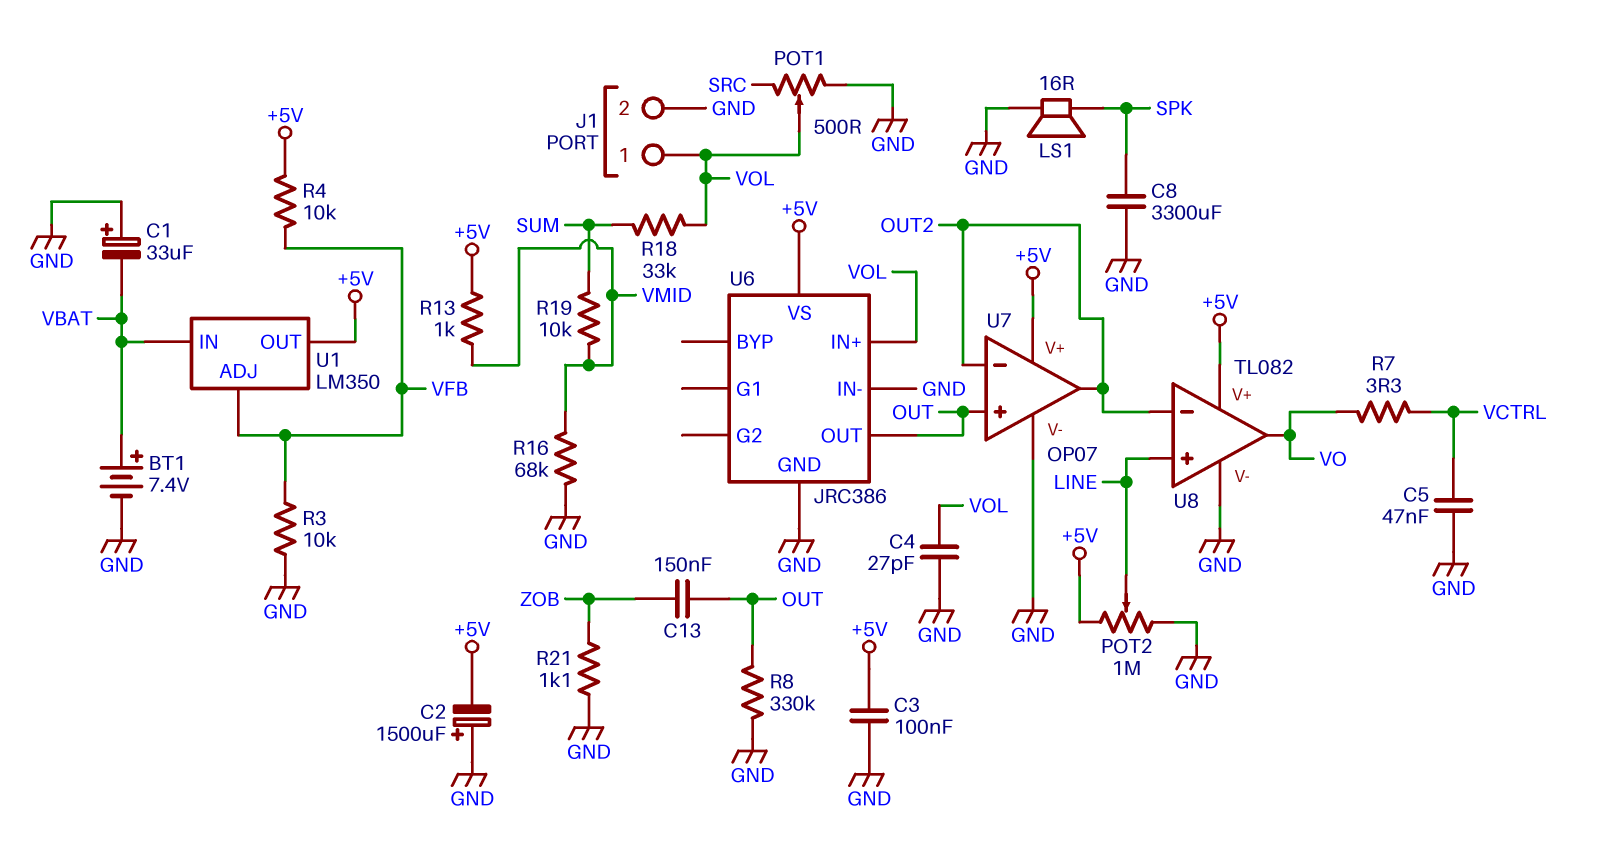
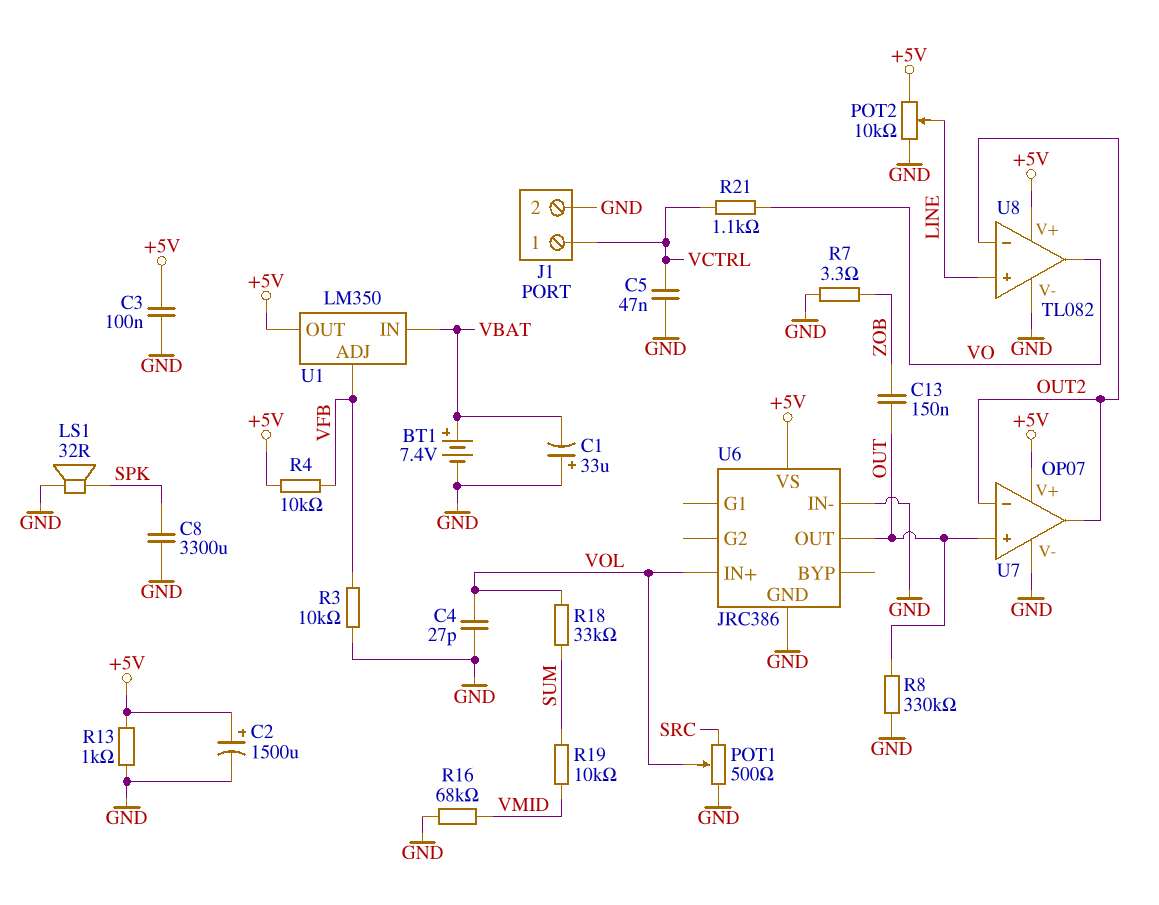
C2: 1500uF (plus GND, minus +5V) -> 1500uF (plus +5V, minus GND)
J1 pin 1: VOL -> VCTRL
LS1: speaker 16R (GND, SPK) -> speaker 32R (GND, SPK)
POT2: 1M (+5V, GND, wiper LINE) -> 10k (+5V, GND, wiper LINE)
R7: 3.3 (VCTRL, VO) -> 3.3 (GND, ZOB)
R13: 1k (+5V, VMID) -> 1k (+5V, GND)
R21: 1.1k (GND, ZOB) -> 1.1k (VCTRL, VO)

